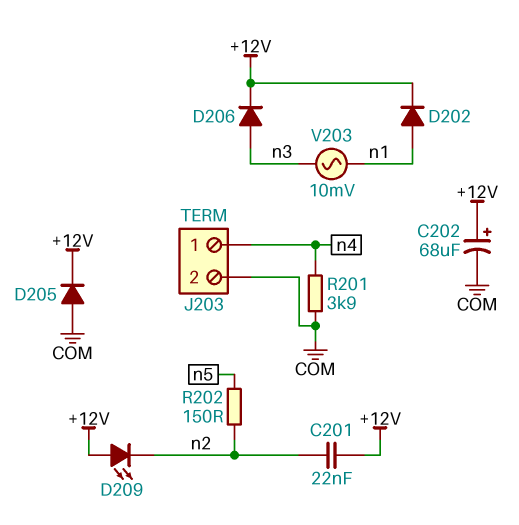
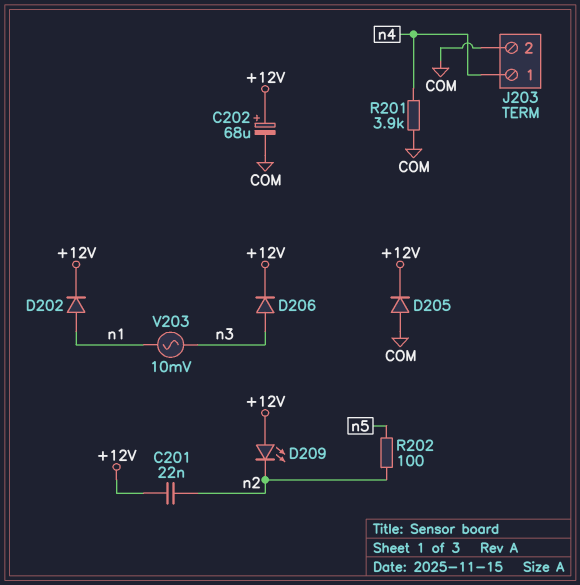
R202: 150 (n2, n5) -> 100 (n2, n5)

